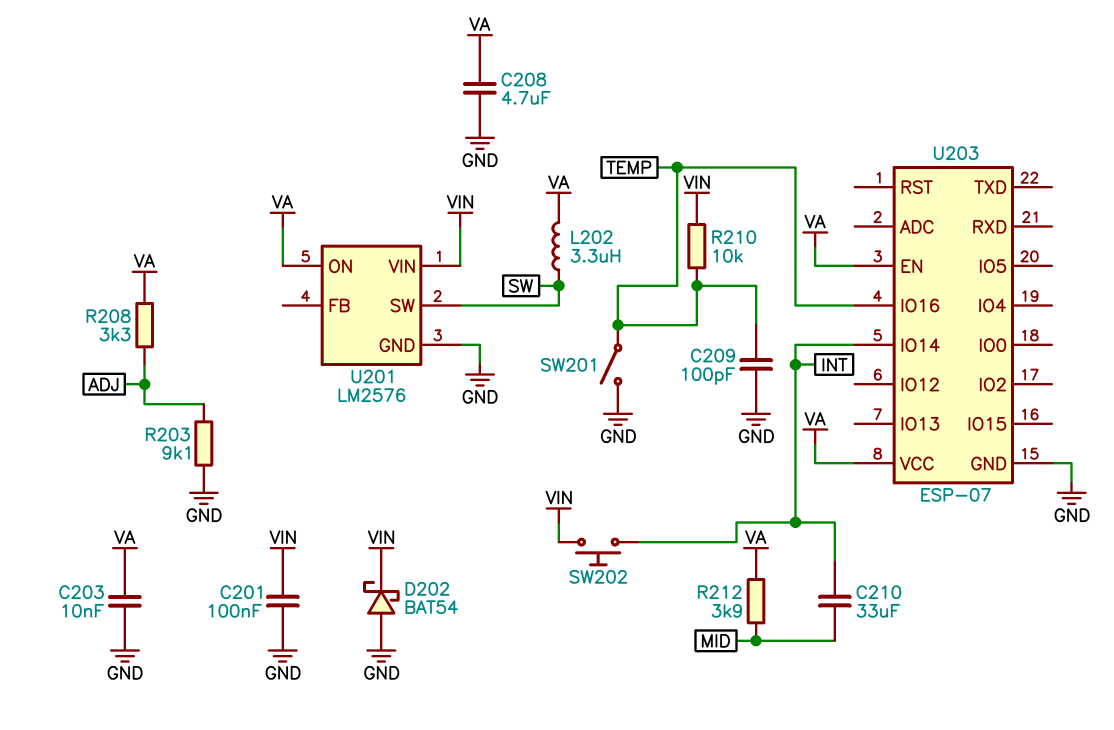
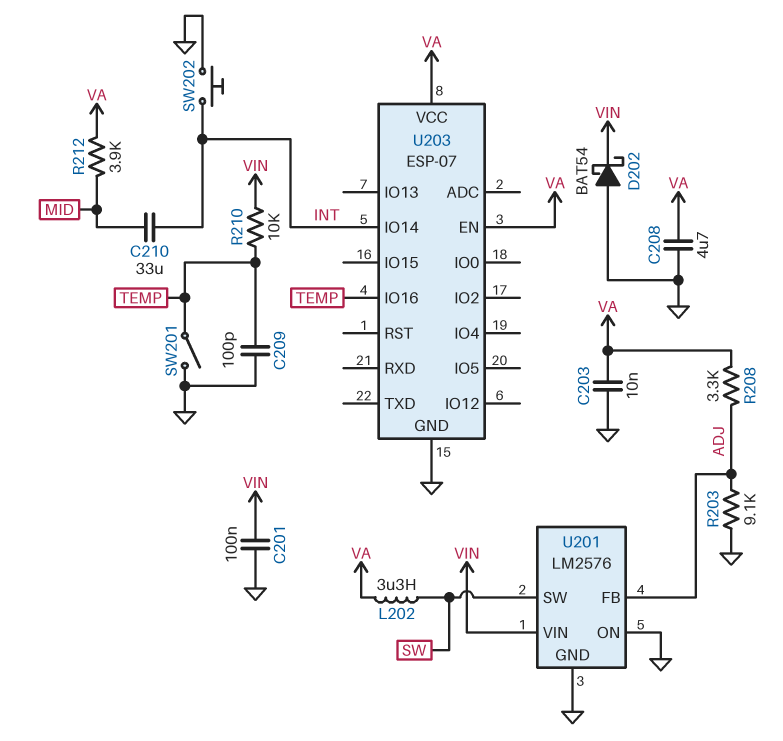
SW202: button (INT, VIN) -> button (GND, INT)
U201 pin FB: none -> ADJ
U201 pin ON: VA -> GND

